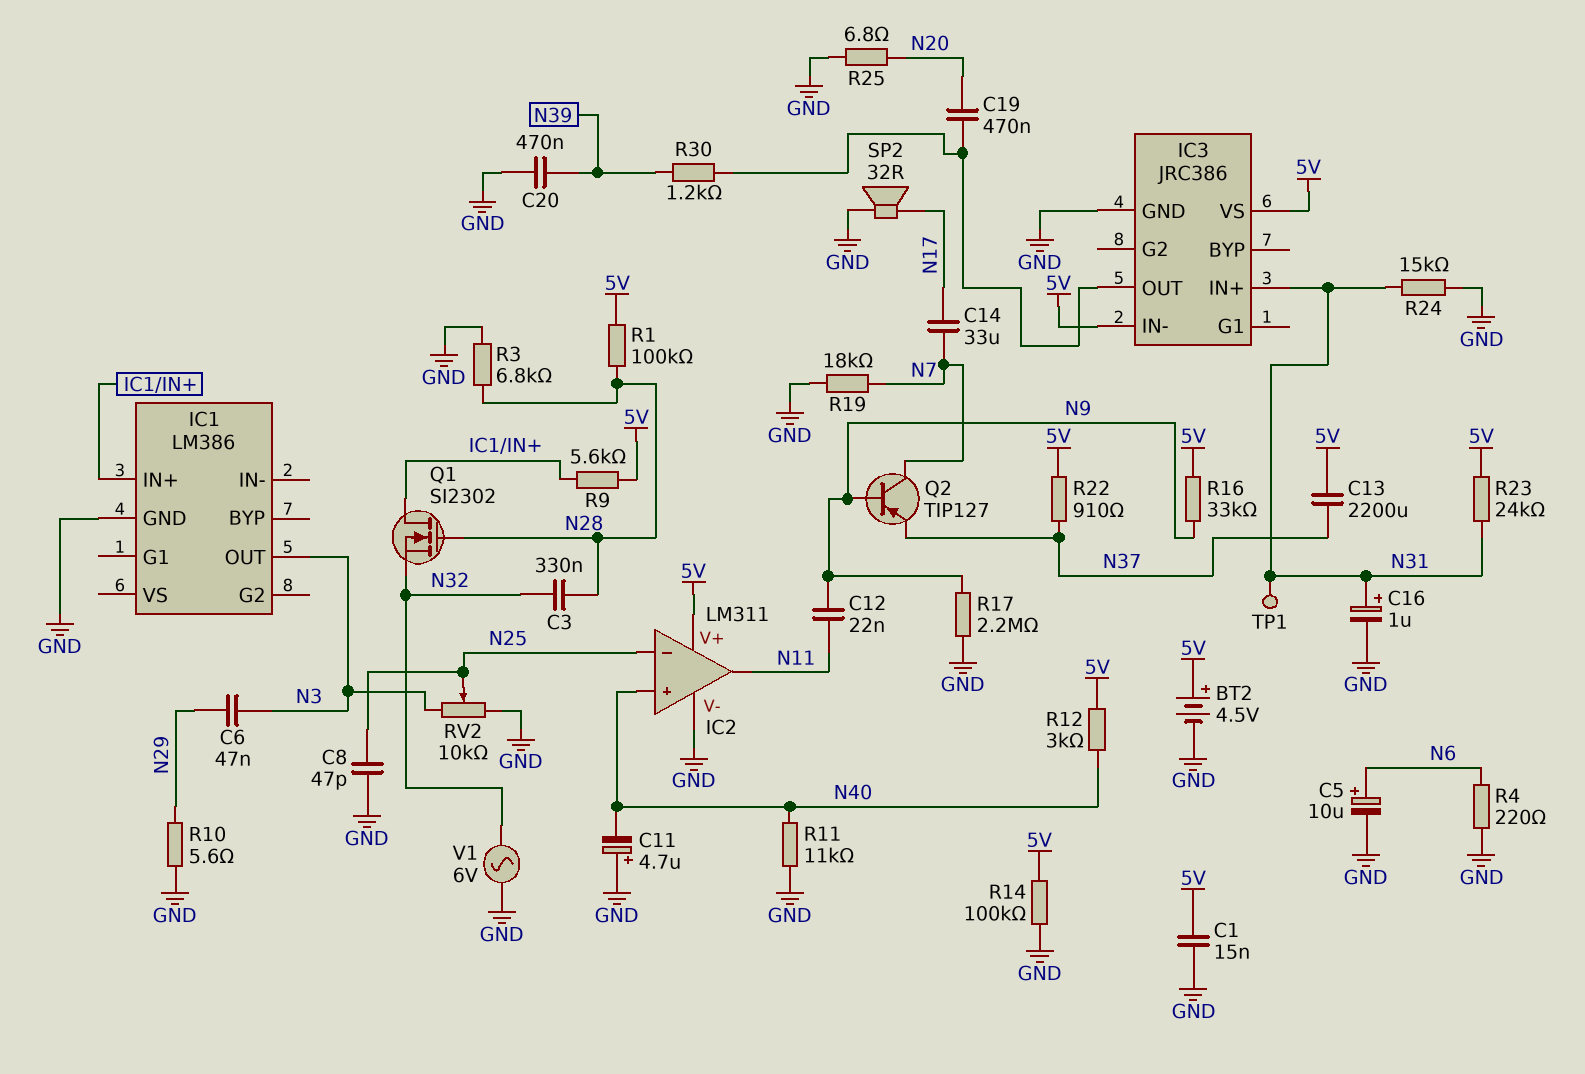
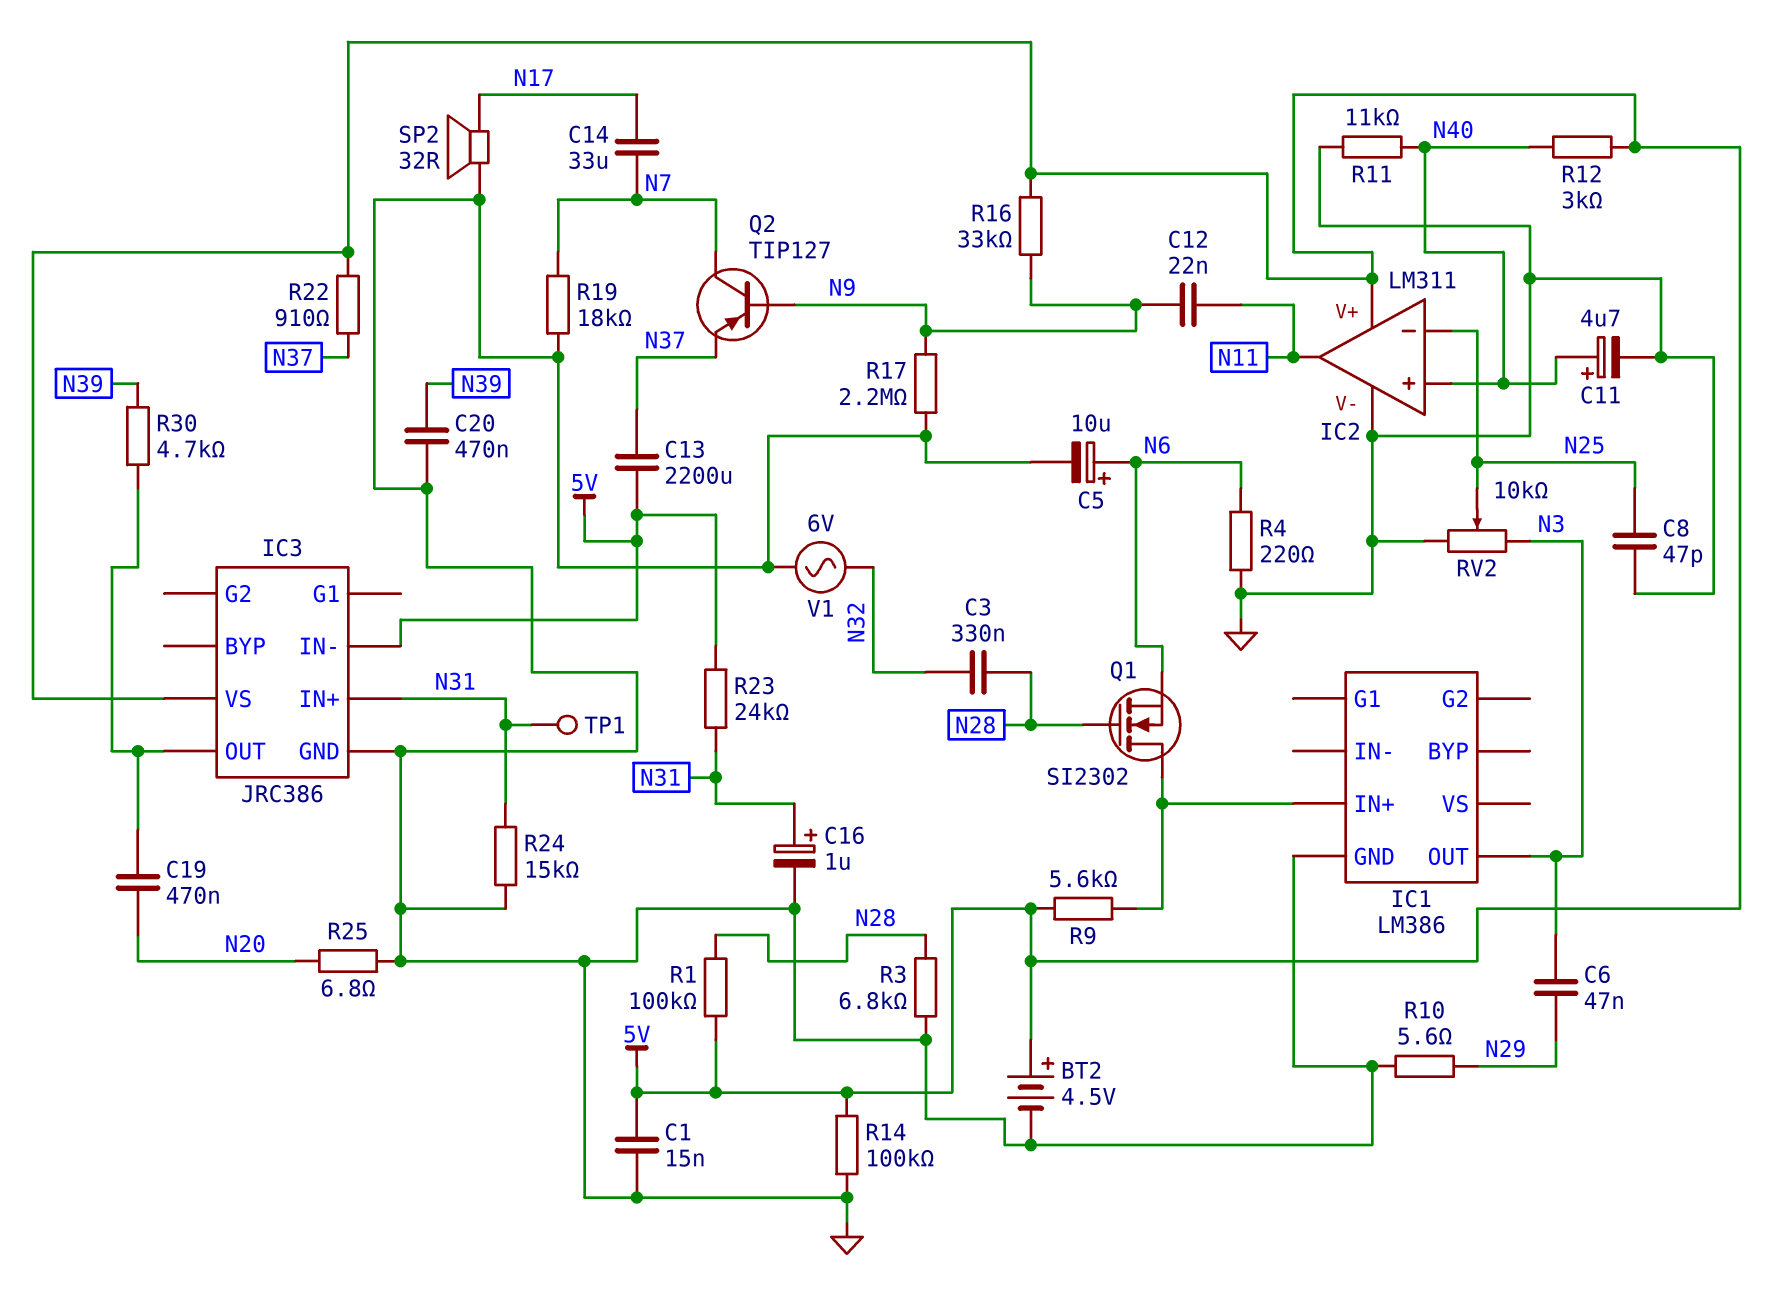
C11: 4.7uF (plus GND, minus N40) -> 4.7uF (plus N40, minus GND)
Q1: NMOS SI2302 (G N28, D IC1/IN+, S N32) -> NMOS SI2302 (G N28, D IC1/IN+, S N6)
R30: 1.2k (IC3/OUT, N39) -> 4.7k (IC3/OUT, N39)

